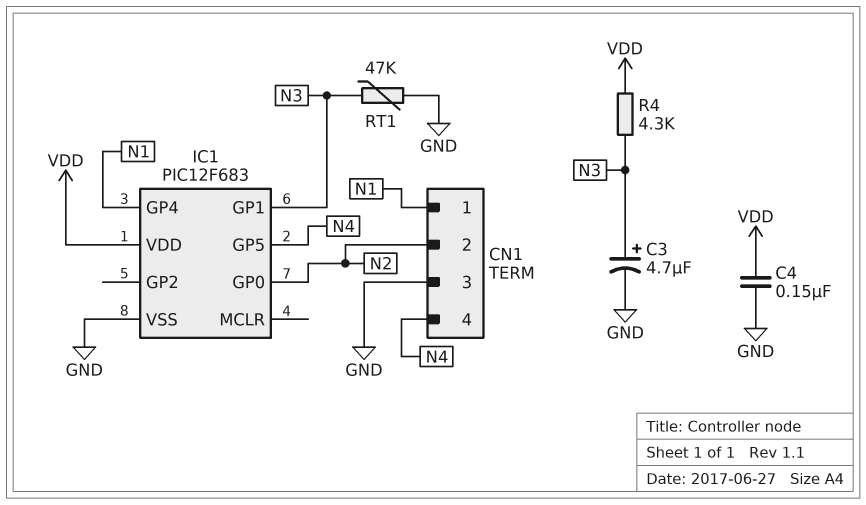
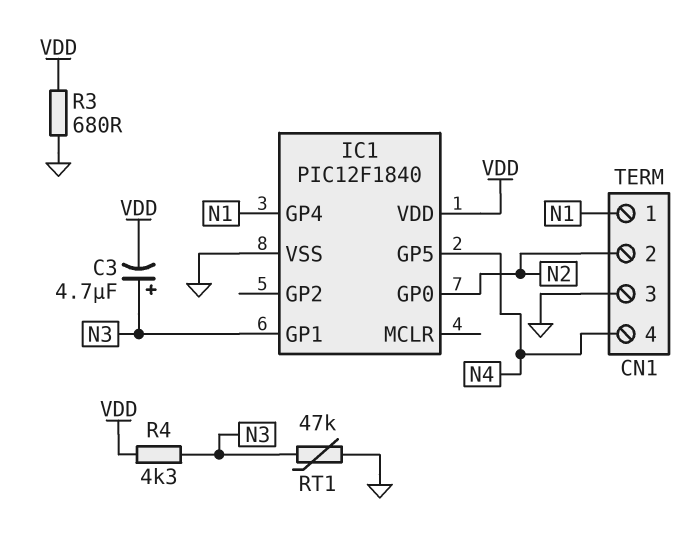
C3: 4.7uF (plus N3, minus GND) -> 4.7uF (plus N3, minus VDD)
C4: 150nF (GND, VDD) -> none
IC1: PIC12F683 -> PIC12F1840
R3: none -> 680 (GND, VDD)

